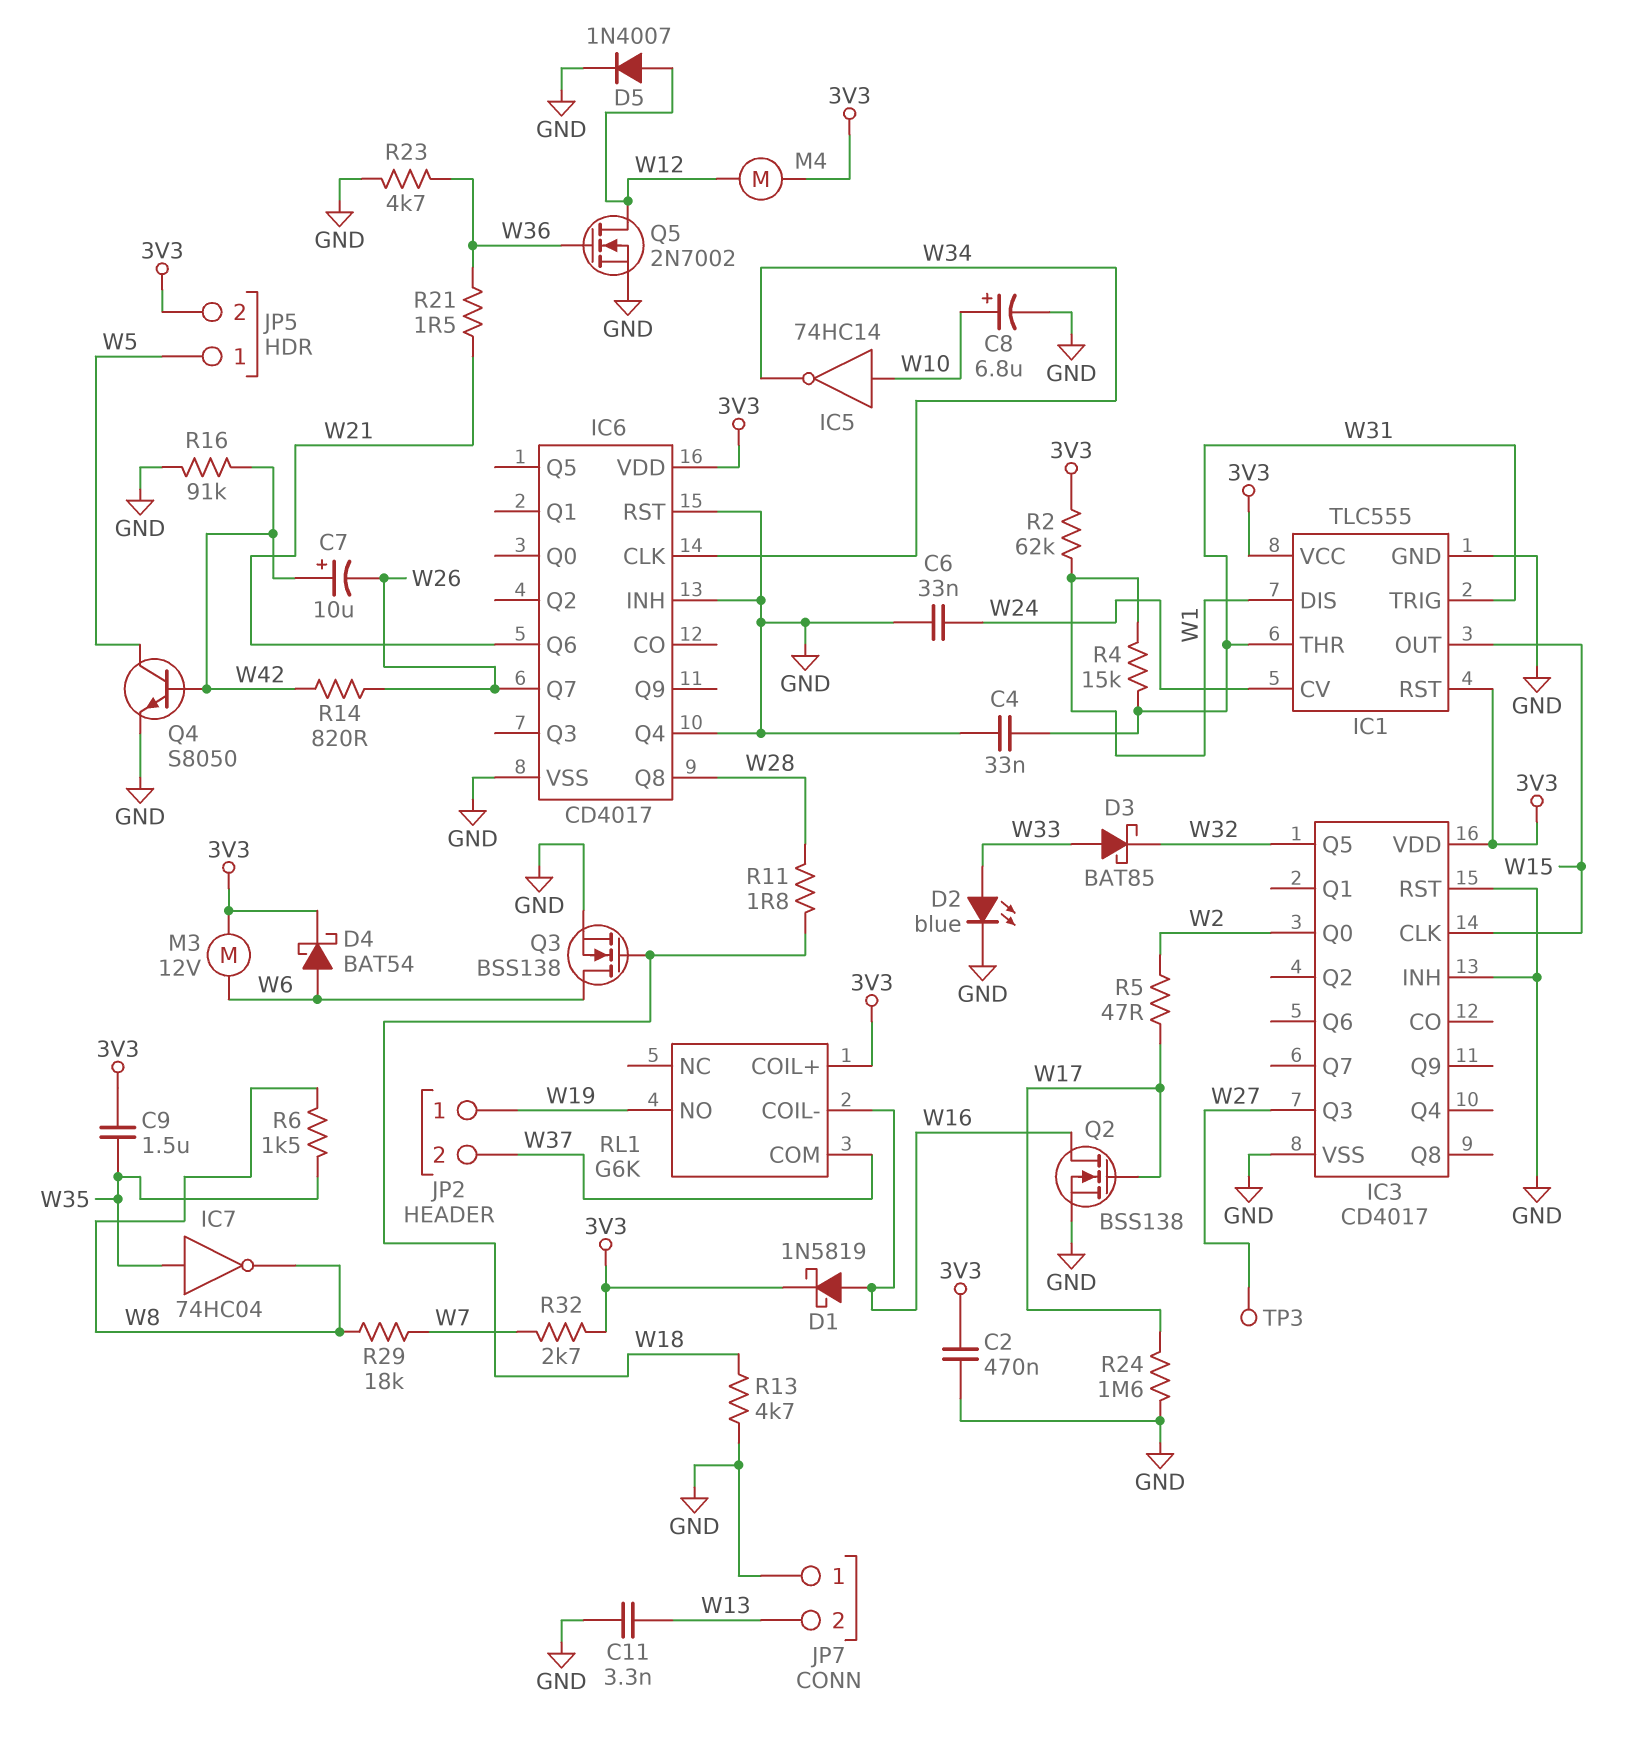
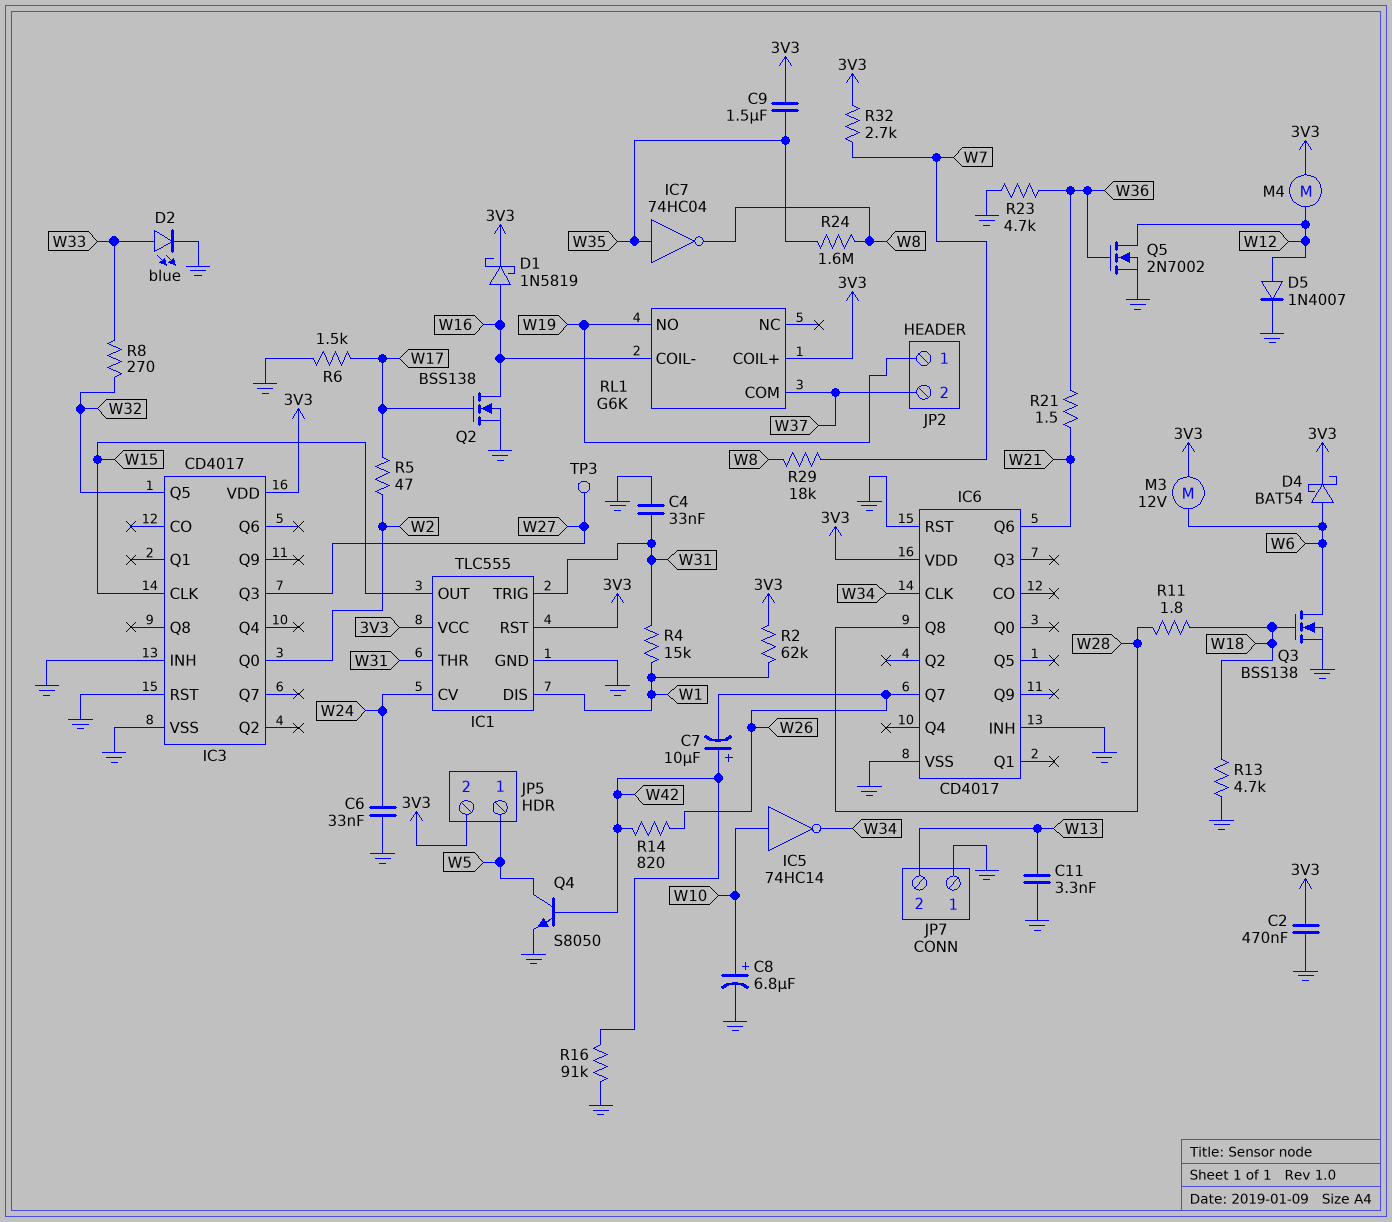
D3: schottky BAT85 (A W33, K W32) -> none
IC6 pin Q4: GND -> none
R6: 1.5k (W8, W35) -> 1.5k (GND, W17)
R8: none -> 270 (W32, W33)
R24: 1.6M (GND, W17) -> 1.6M (W8, W35)

